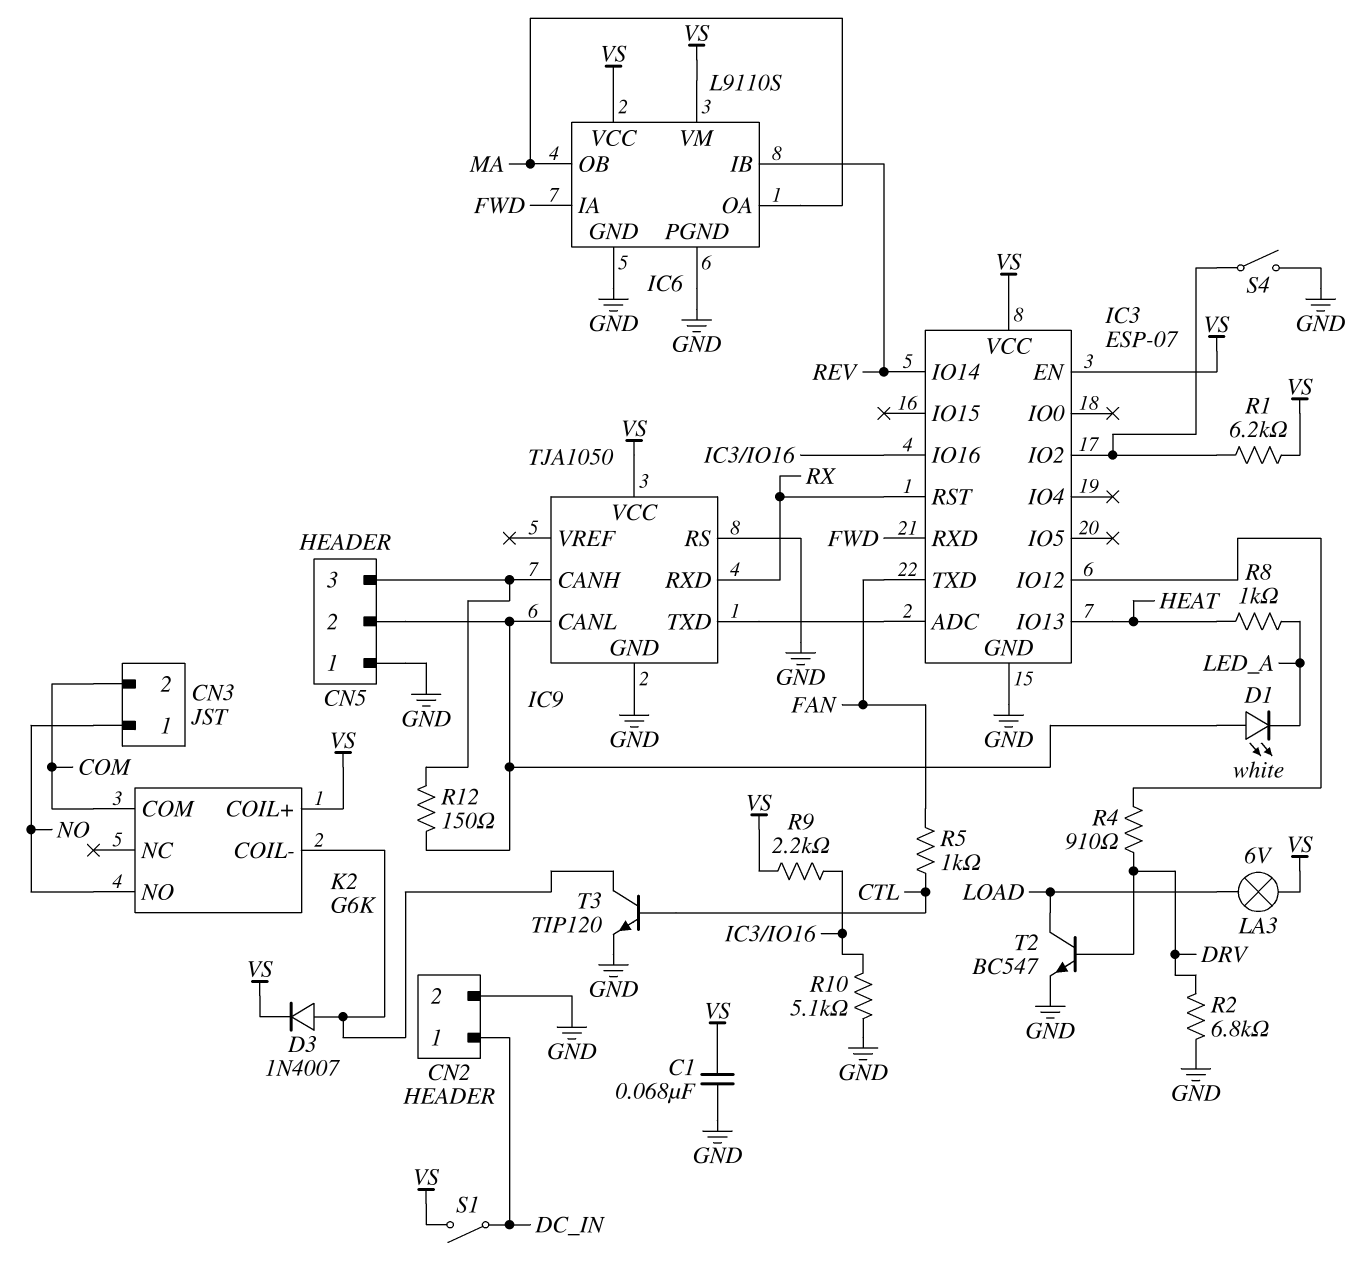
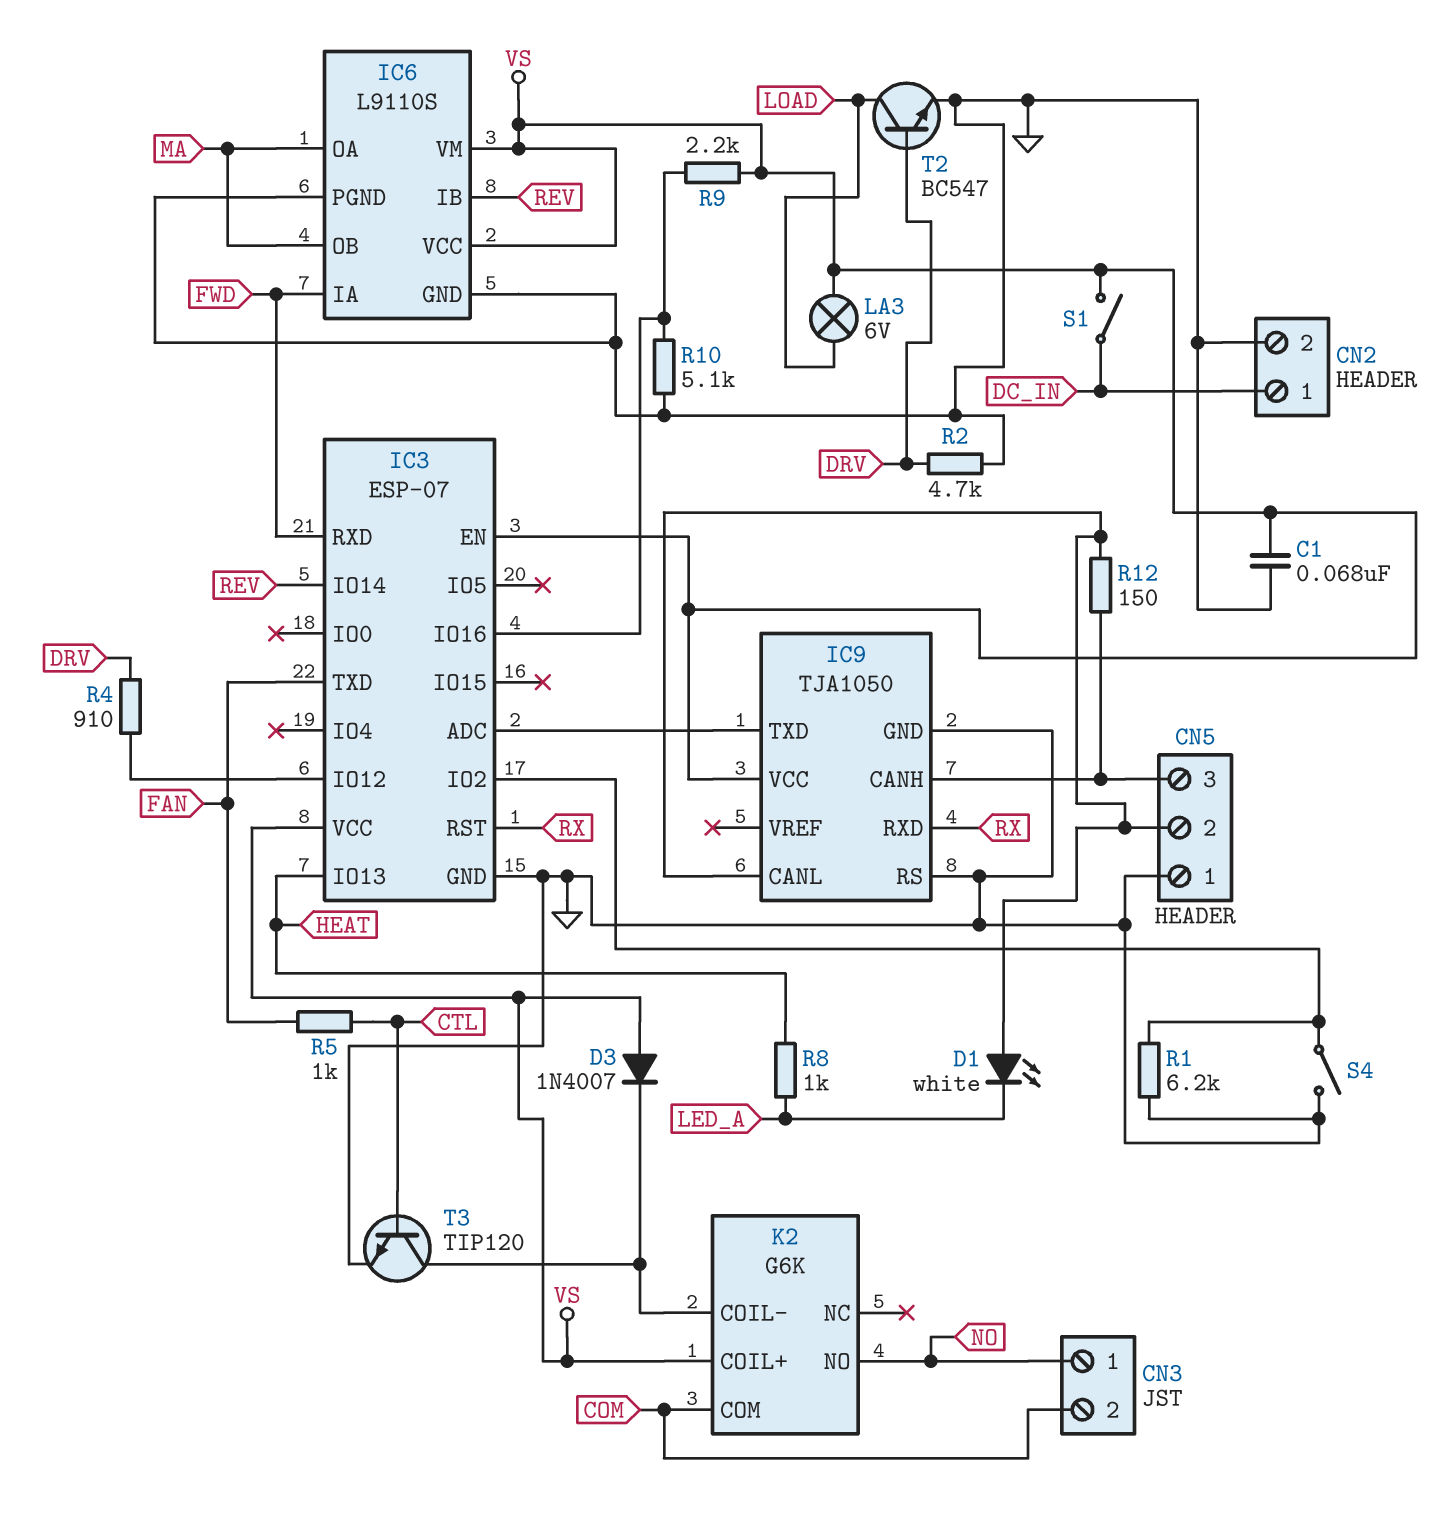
D3: diode 1N4007 (A K2/COIL-, K VS) -> diode 1N4007 (A VS, K K2/COIL-)
R1: 6.2k (IC3/IO2, VS) -> 6.2k (GND, IC3/IO2)
R2: 6.8k (DRV, GND) -> 4.7k (DRV, GND)

